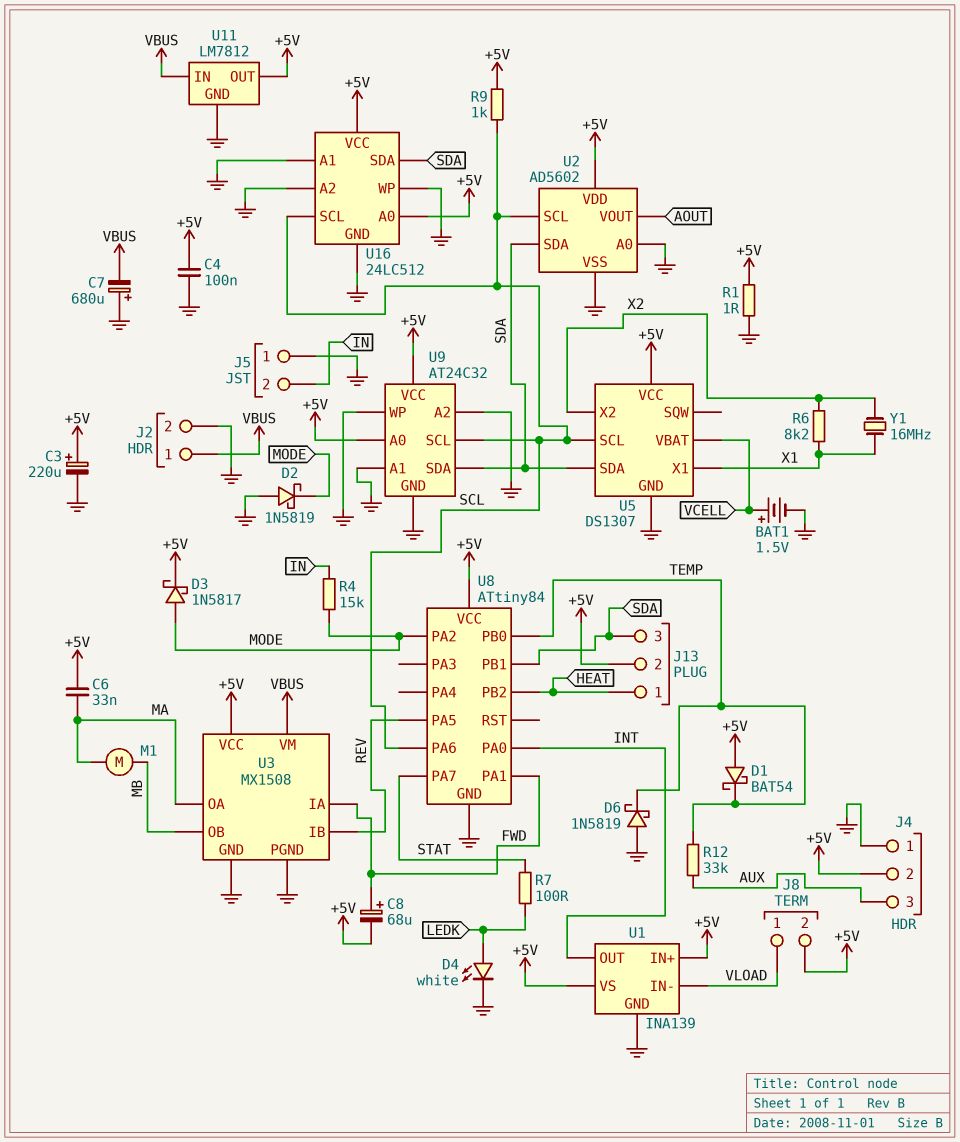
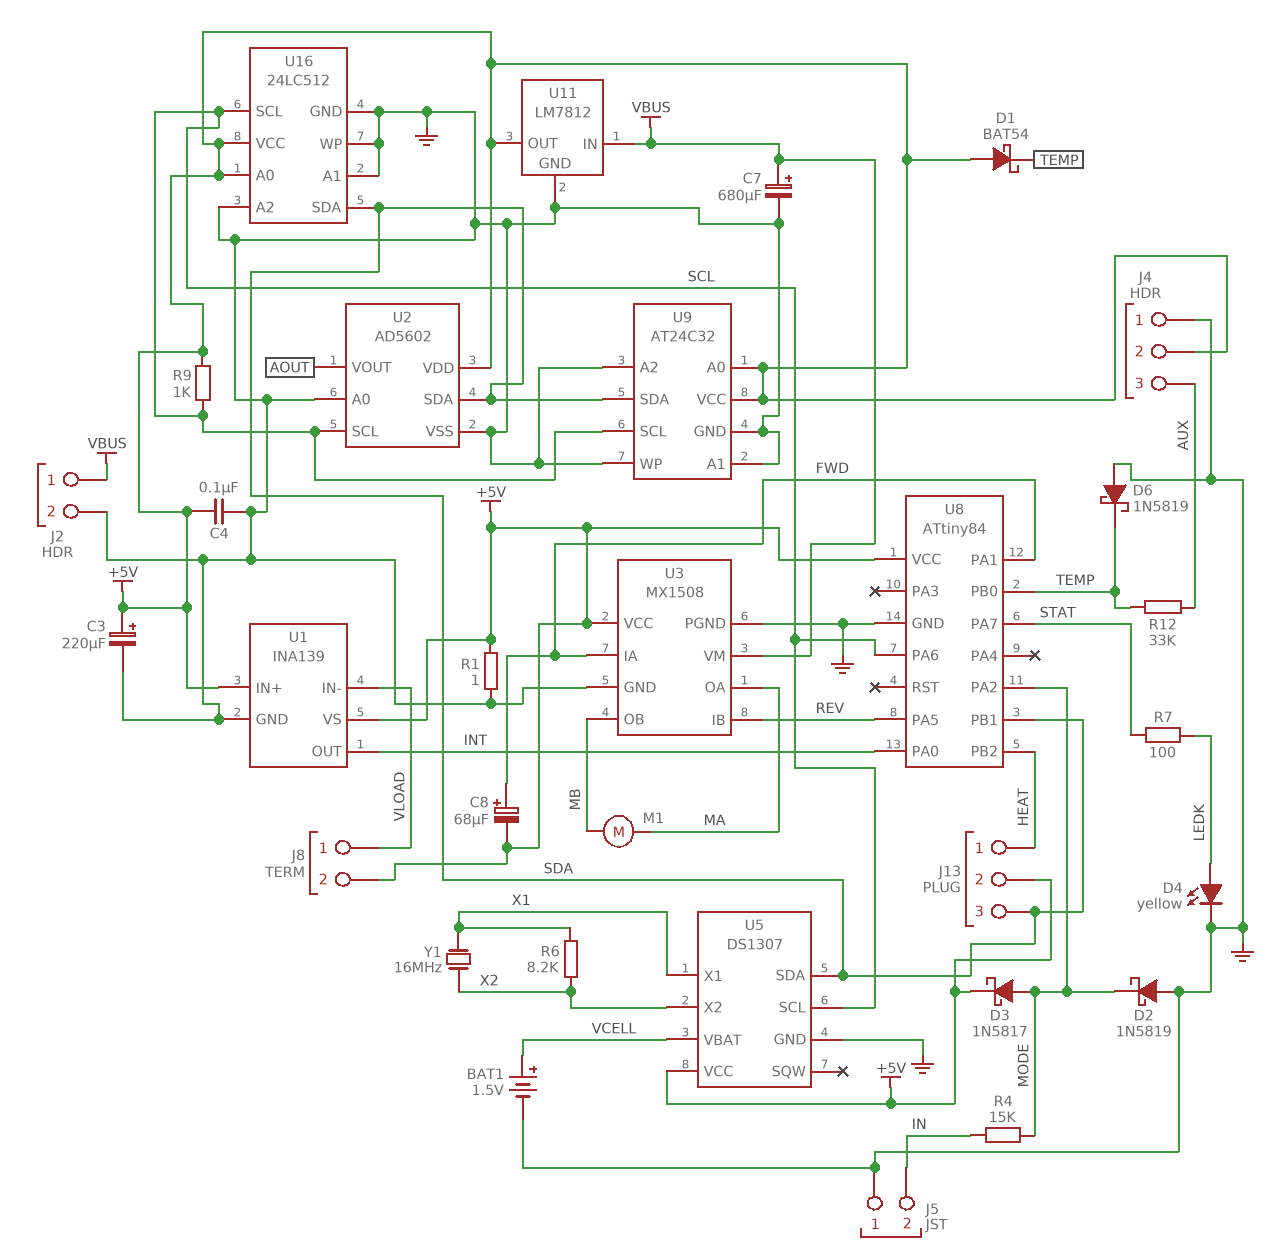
C6: 33nF (+5V, MA) -> none
C7: 680uF (plus GND, minus VBUS) -> 680uF (plus VBUS, minus GND)
D4: LED white (A LEDK, K GND) -> LED yellow (A LEDK, K GND)

